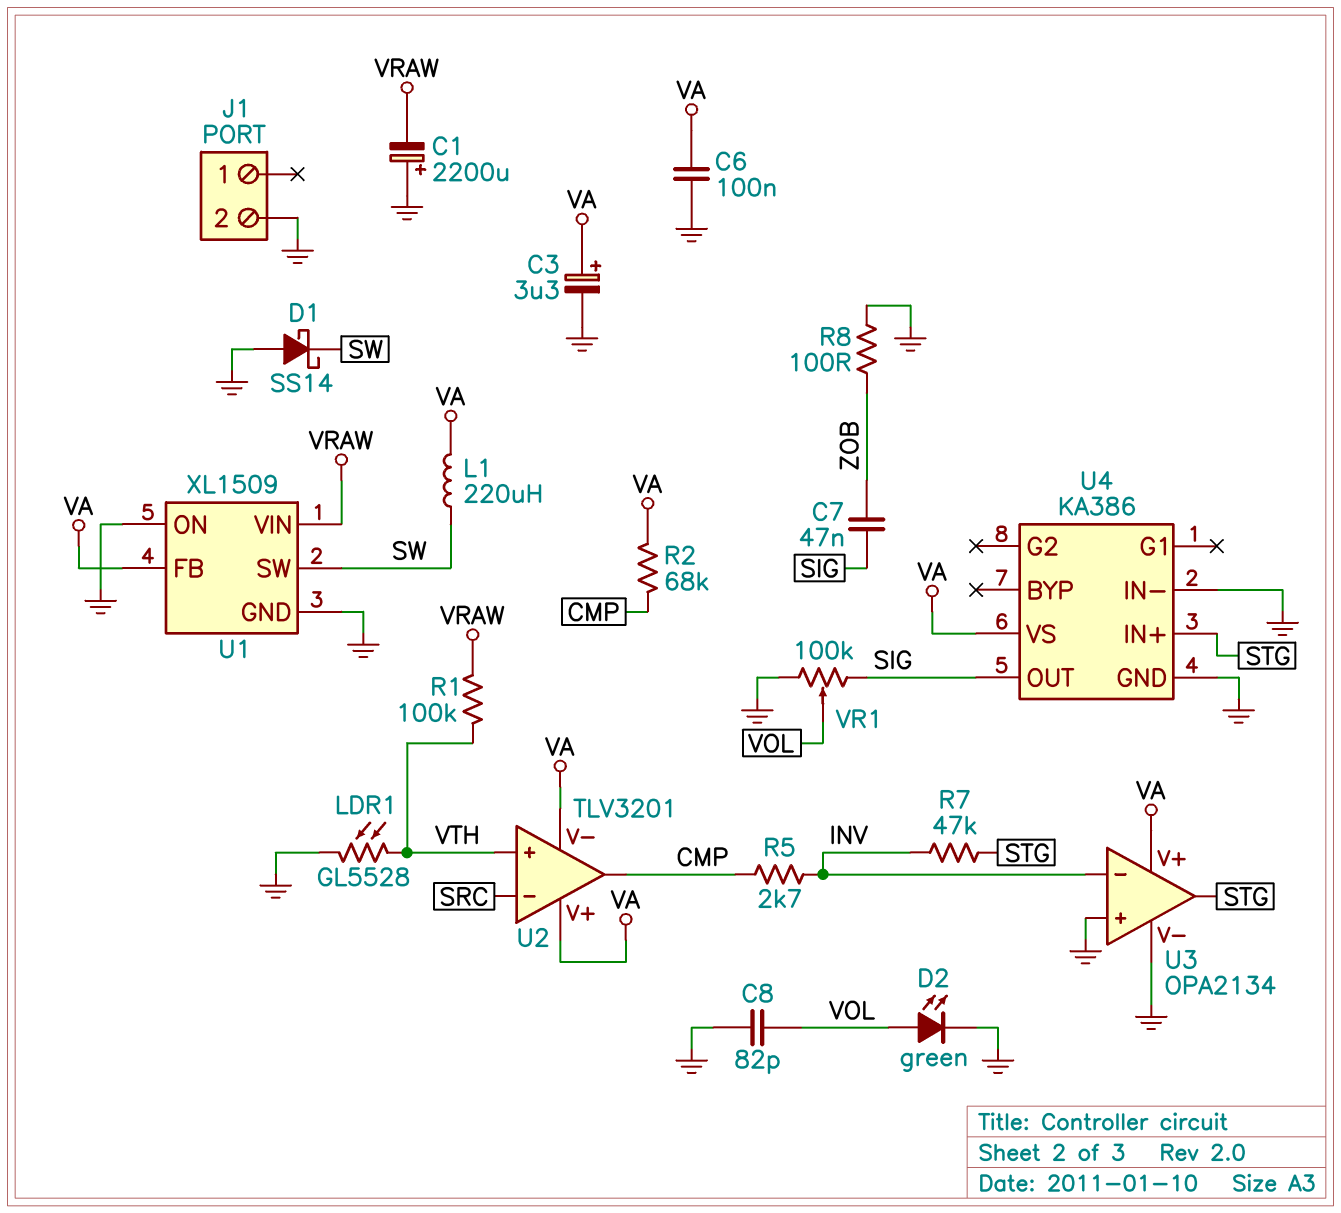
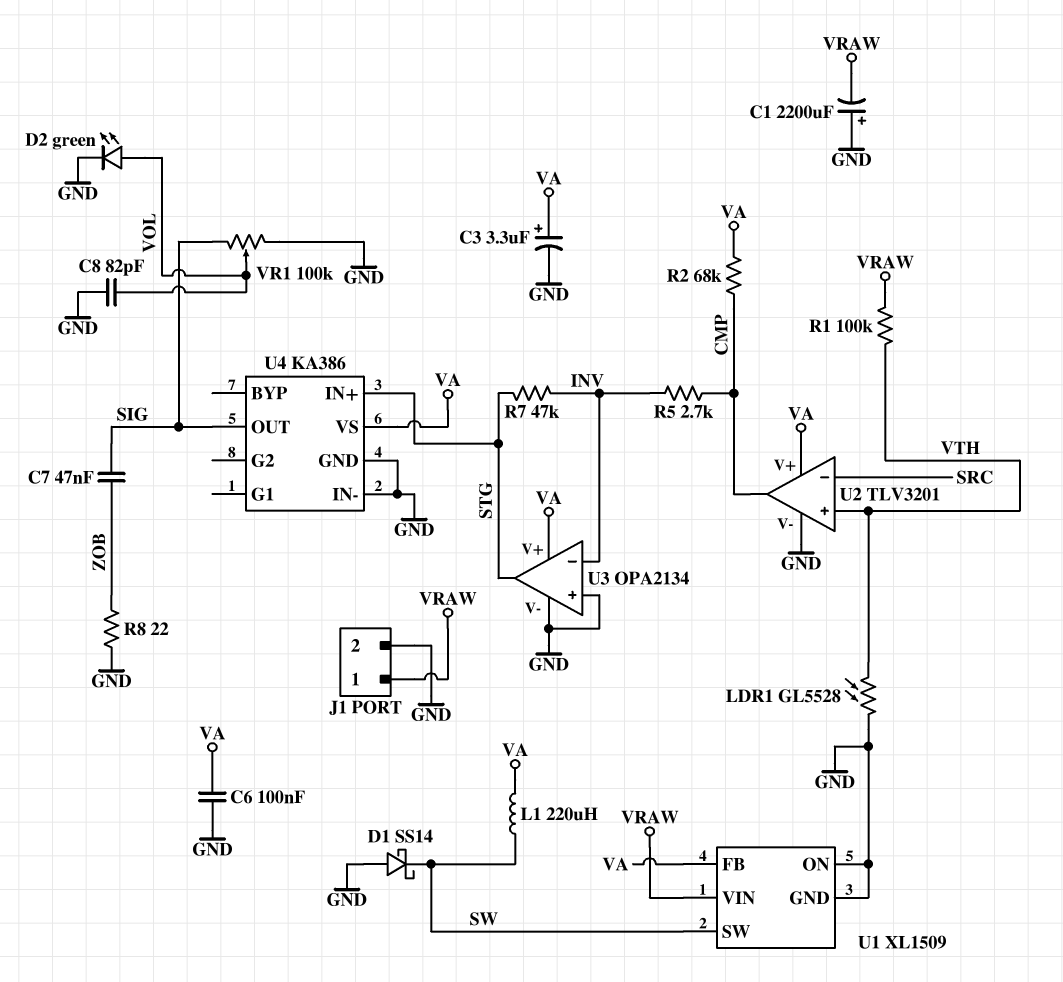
J1 pin 1: none -> VRAW
R8: 100 (GND, ZOB) -> 22 (GND, ZOB)
U2 pin V-: VA -> GND

